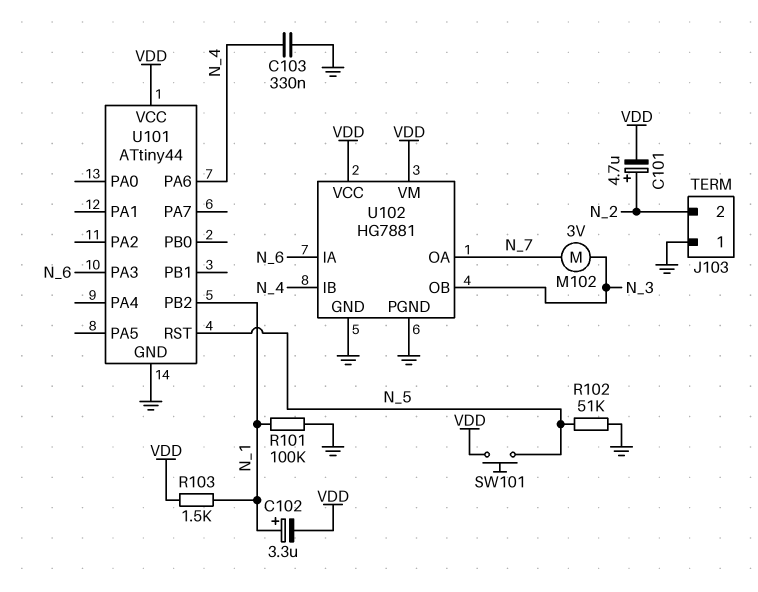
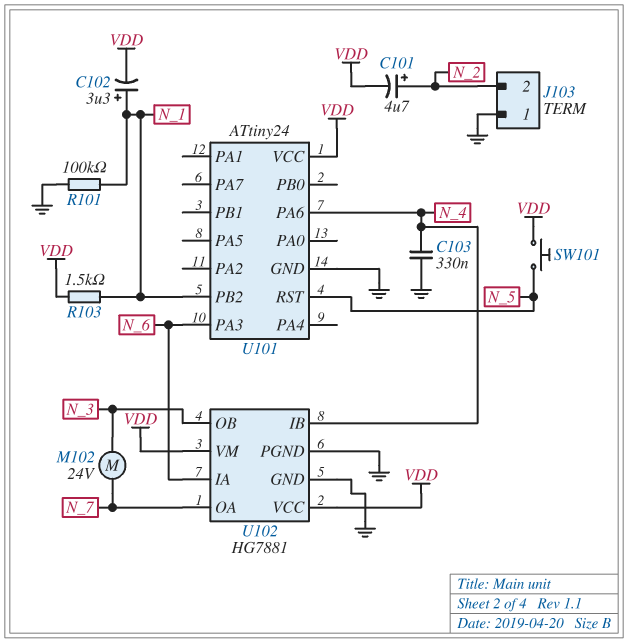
M102: motor 3V (N_3, N_7) -> motor 24V (N_3, N_7)
R102: 51k (GND, N_5) -> none
U101: ATtiny44 -> ATtiny24

